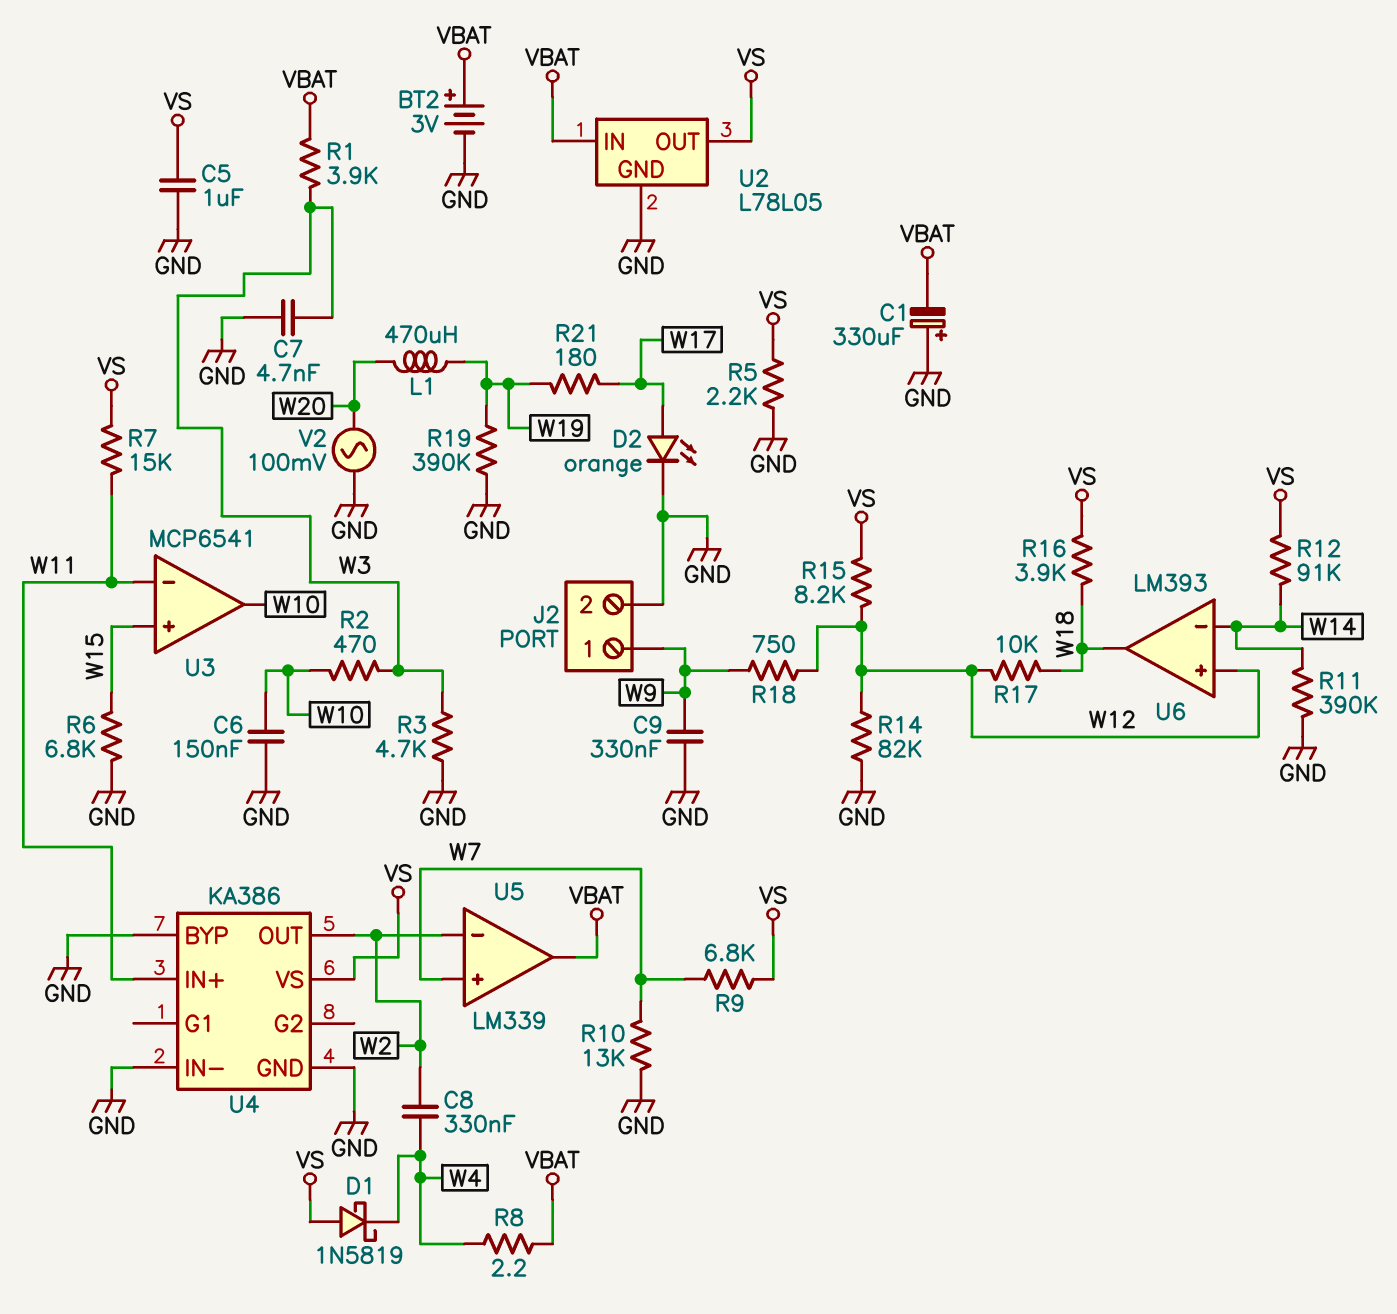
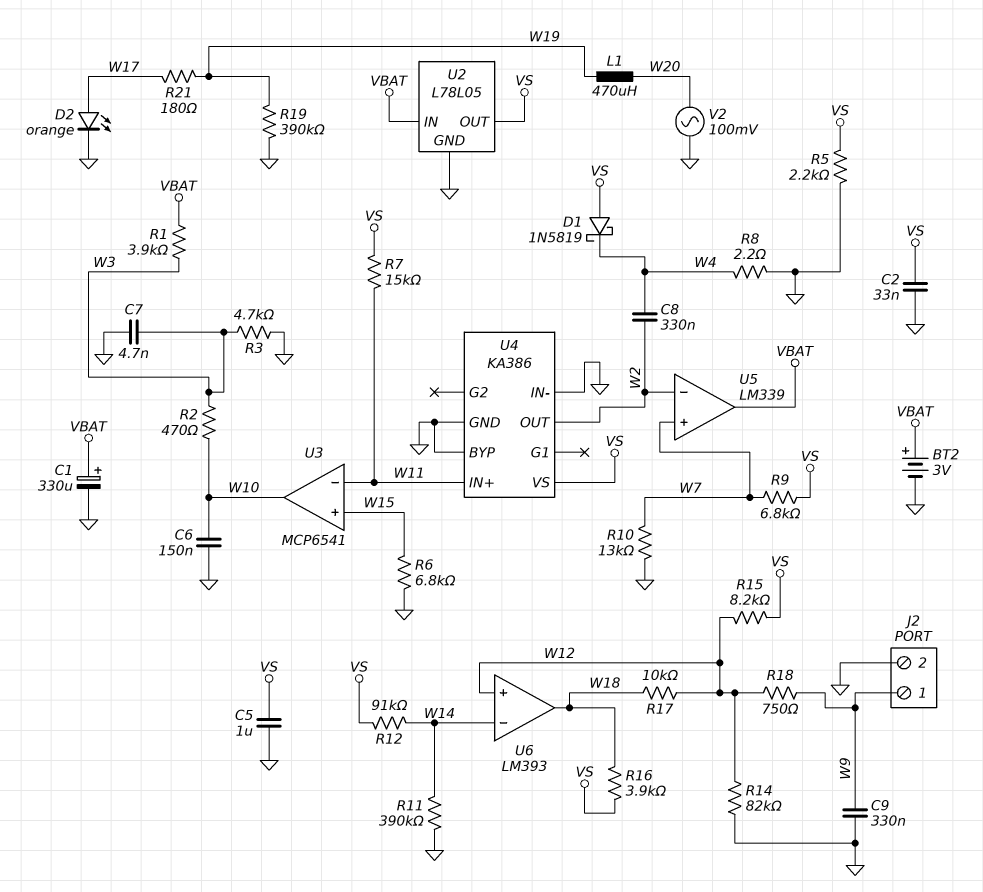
C1: 330uF (plus GND, minus VBAT) -> 330uF (plus VBAT, minus GND)
C2: none -> 33nF (GND, VS)
R8: 2.2 (VBAT, W4) -> 2.2 (GND, W4)

